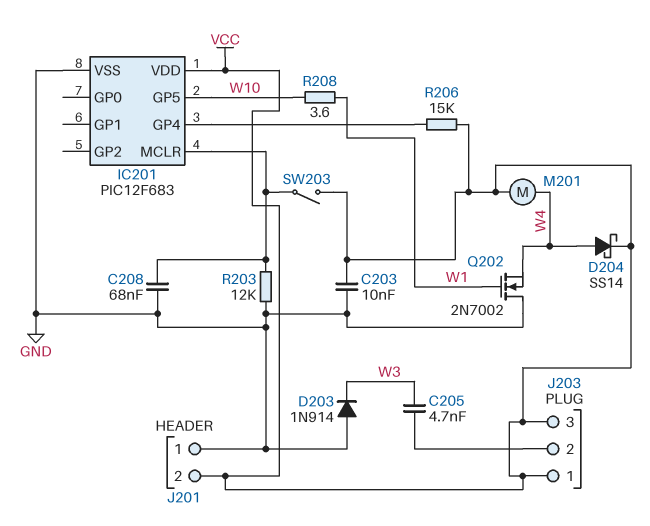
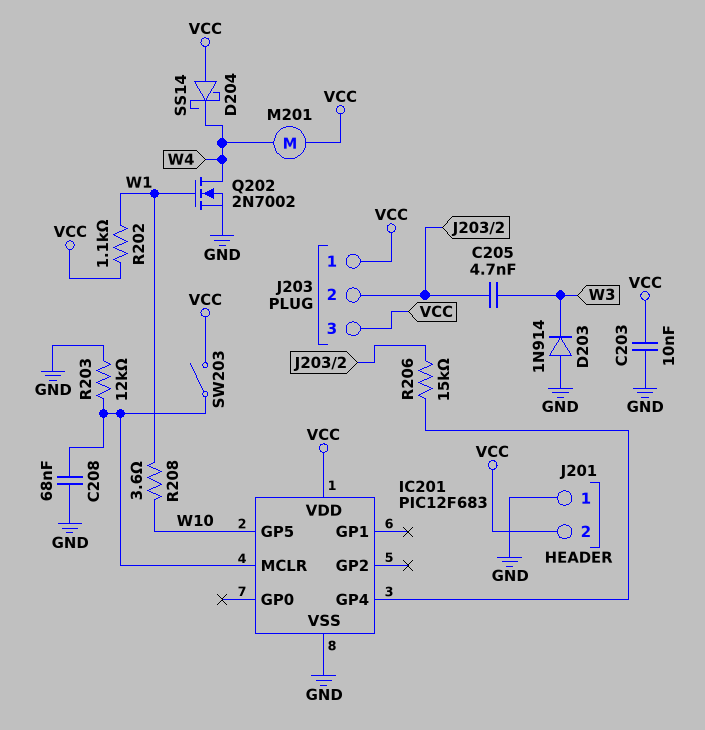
D204: schottky SS14 (A W4, K VCC) -> schottky SS14 (A VCC, K W4)
Q202: NMOS 2N7002 (G W1, D GND, S W4) -> NMOS 2N7002 (G W1, D W4, S GND)
R202: none -> 1.1k (VCC, W1)
R206: 15k (IC201/GP4, VCC) -> 15k (IC201/GP4, J203/2)

